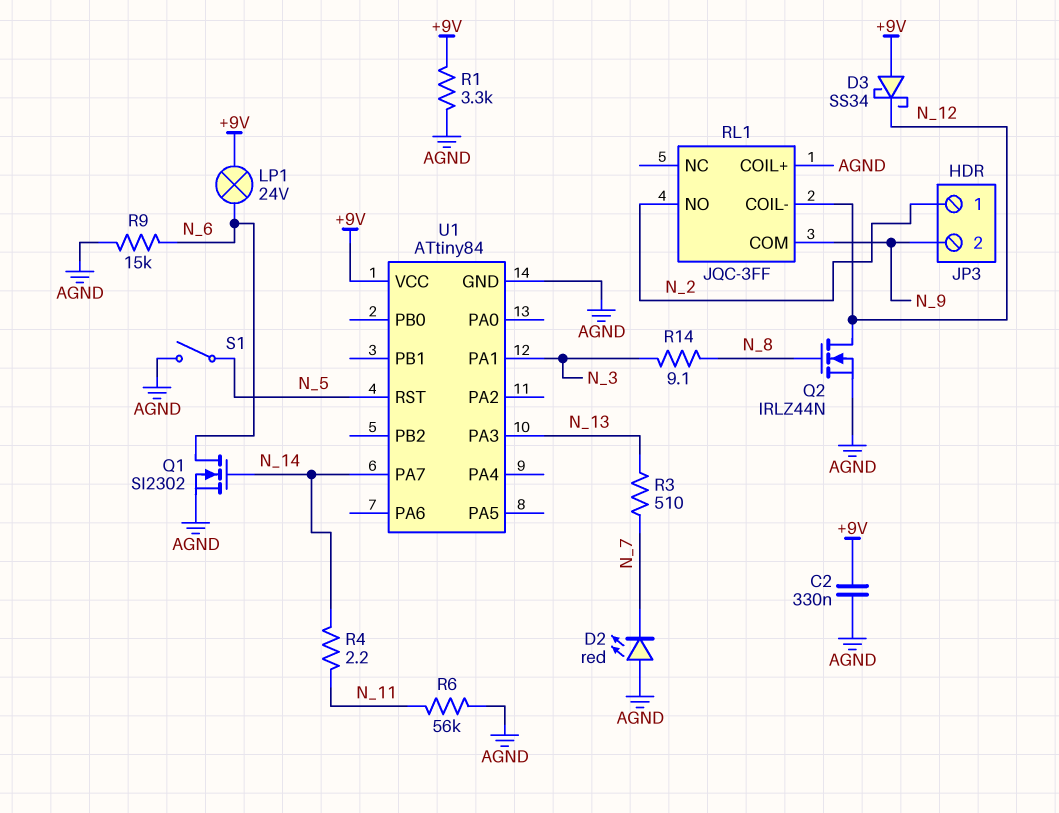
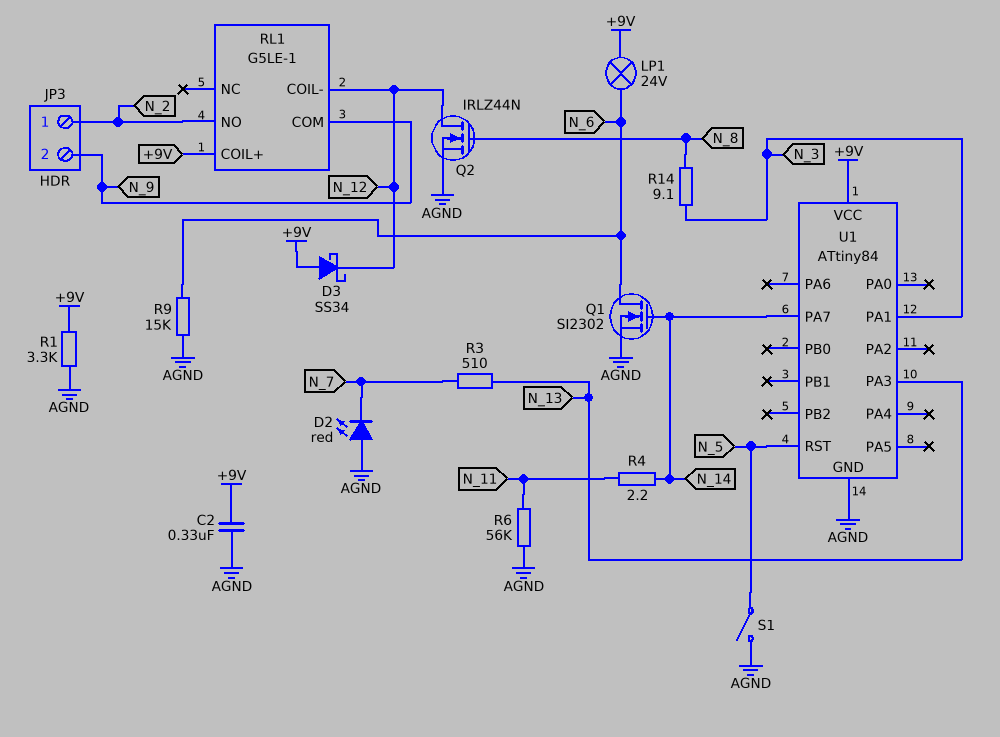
RL1: JQC-3FF -> G5LE-1
RL1 pin COIL+: AGND -> +9V

